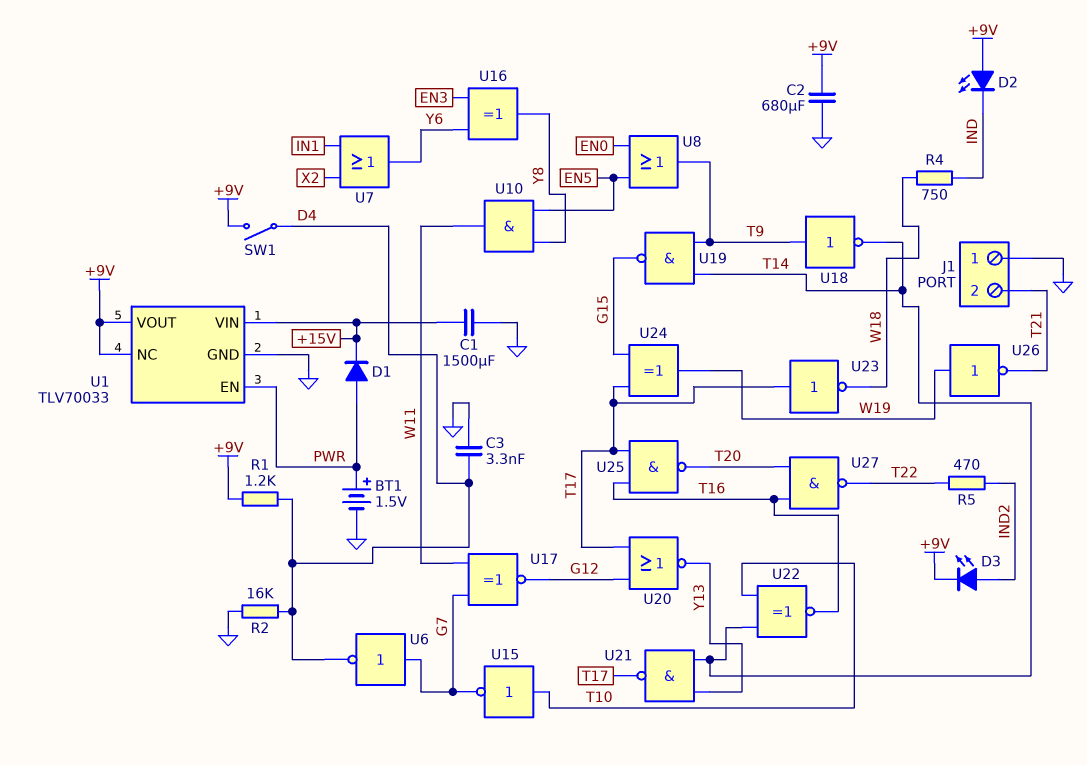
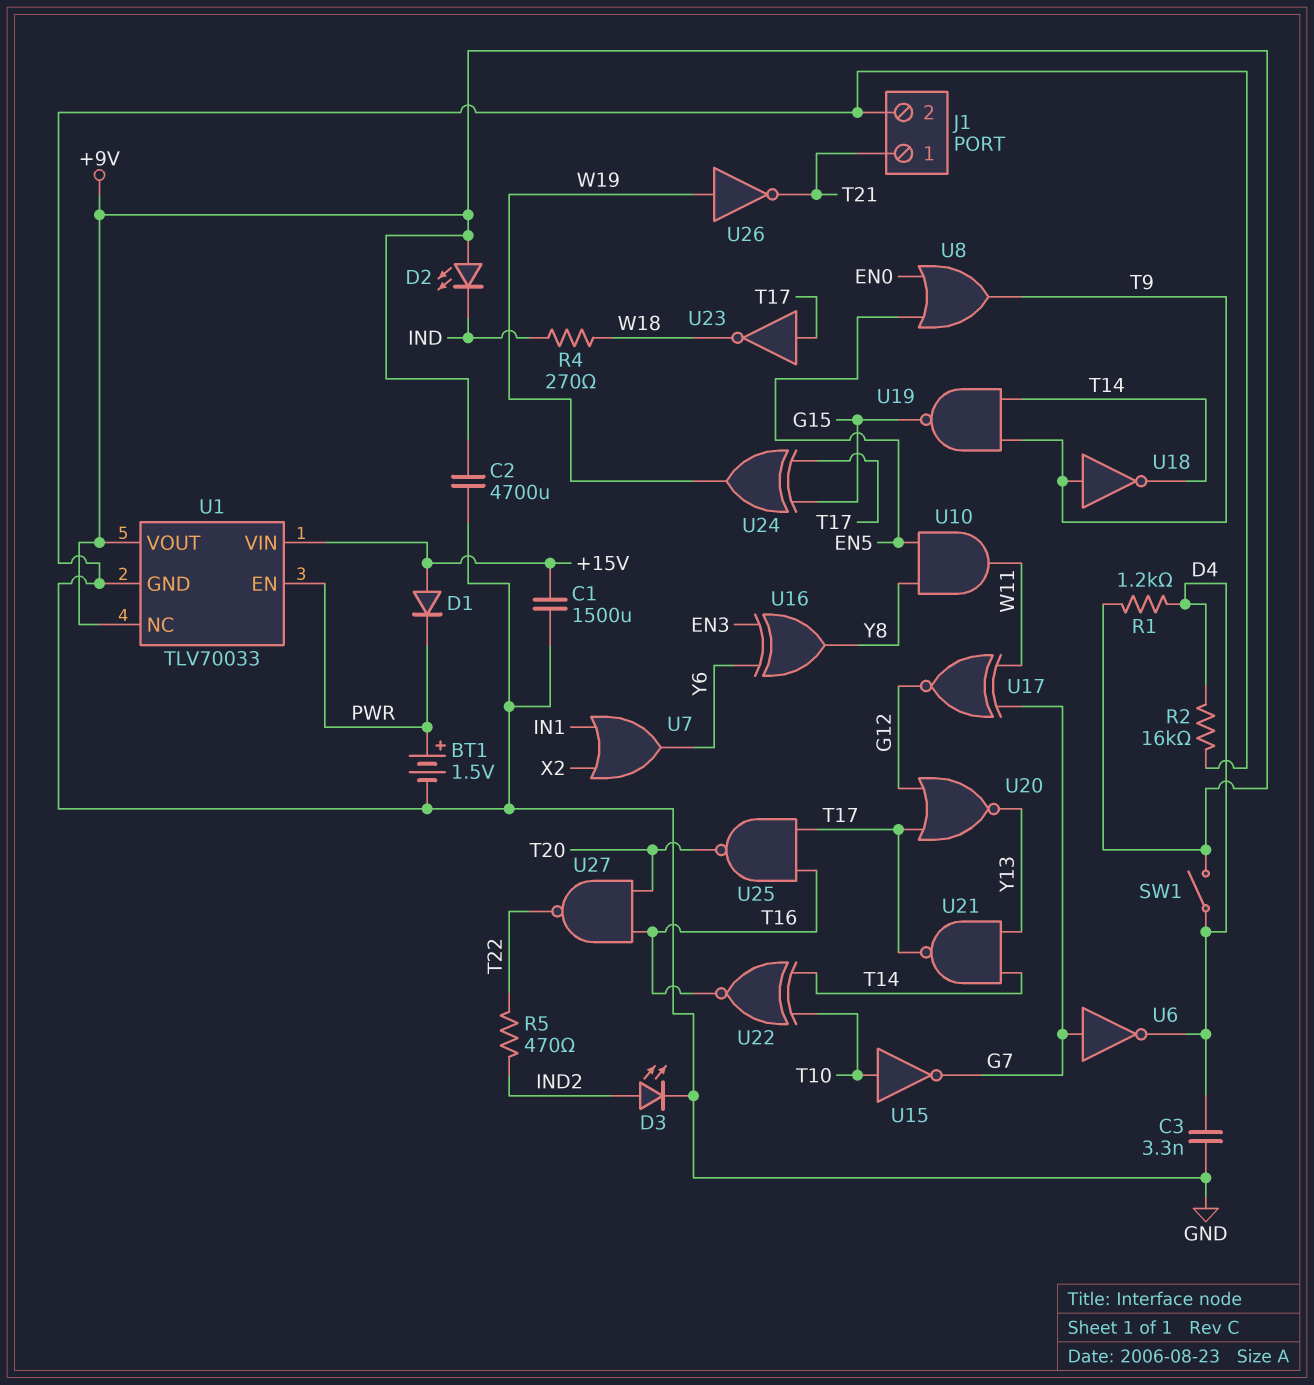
C2: 680uF (+9V, GND) -> 4700uF (+9V, GND)
D1: diode (A PWR, K +15V) -> diode (A +15V, K PWR)
D3: LED (A IND2, K +9V) -> LED (A IND2, K GND)
J1 pin 1: GND -> T21
J1 pin 2: T21 -> GND
R4: 750 (IND, W18) -> 270 (IND, W18)

